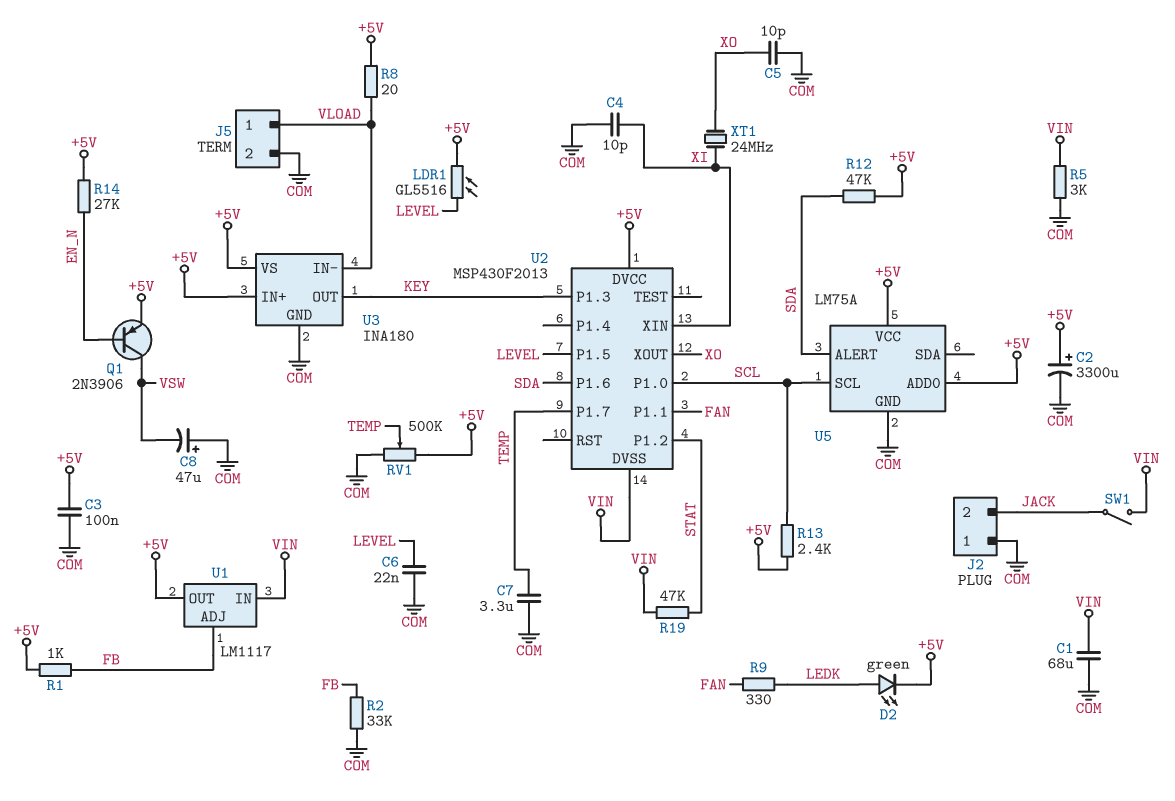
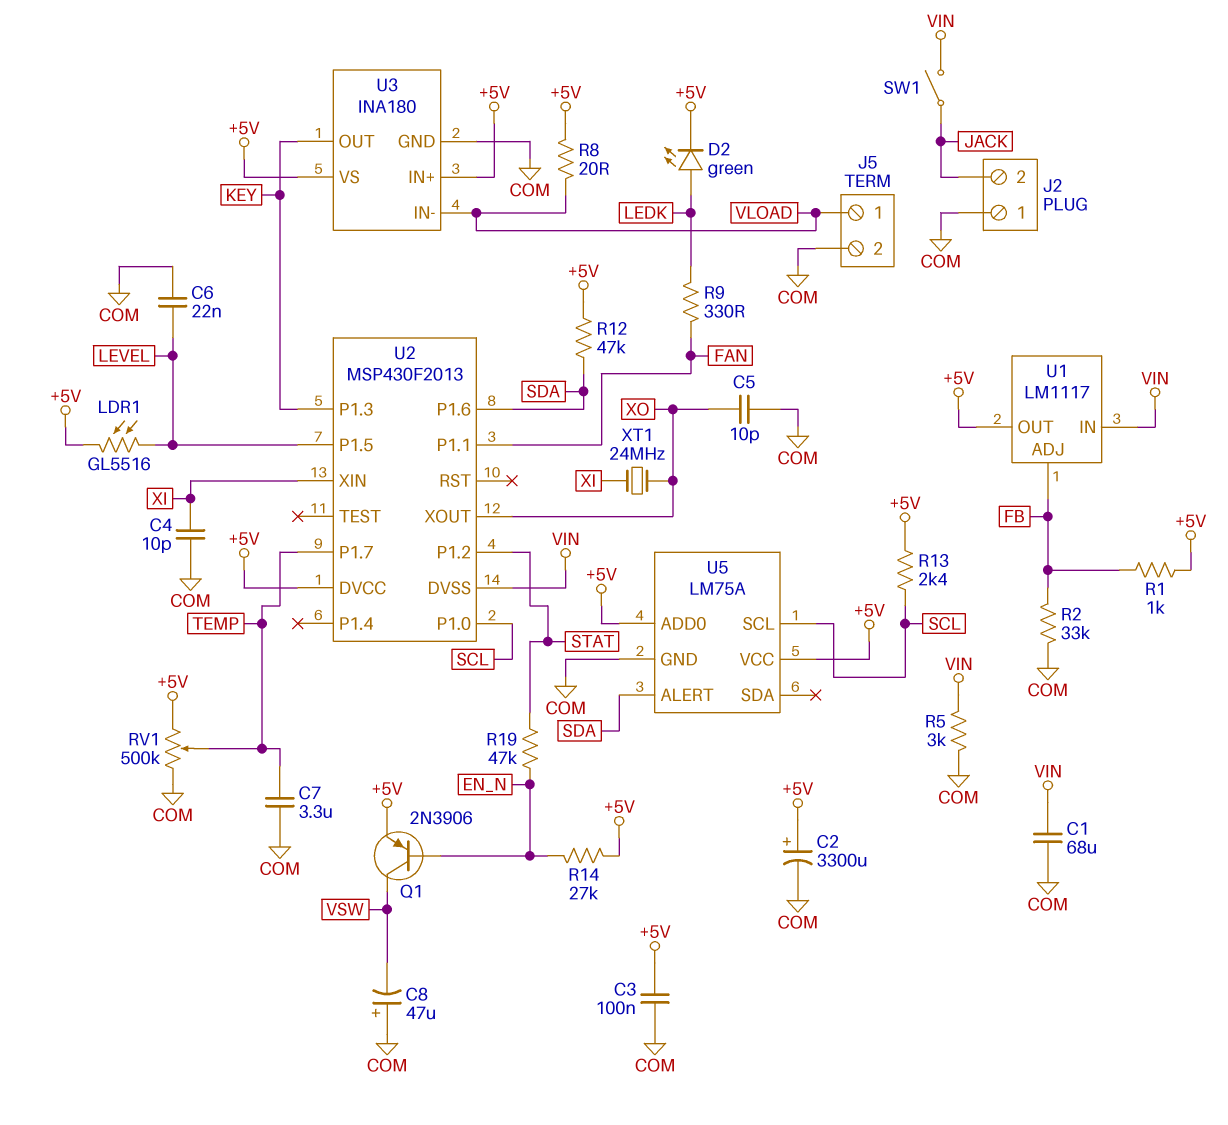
R19: 47k (STAT, VIN) -> 47k (EN_N, STAT)

